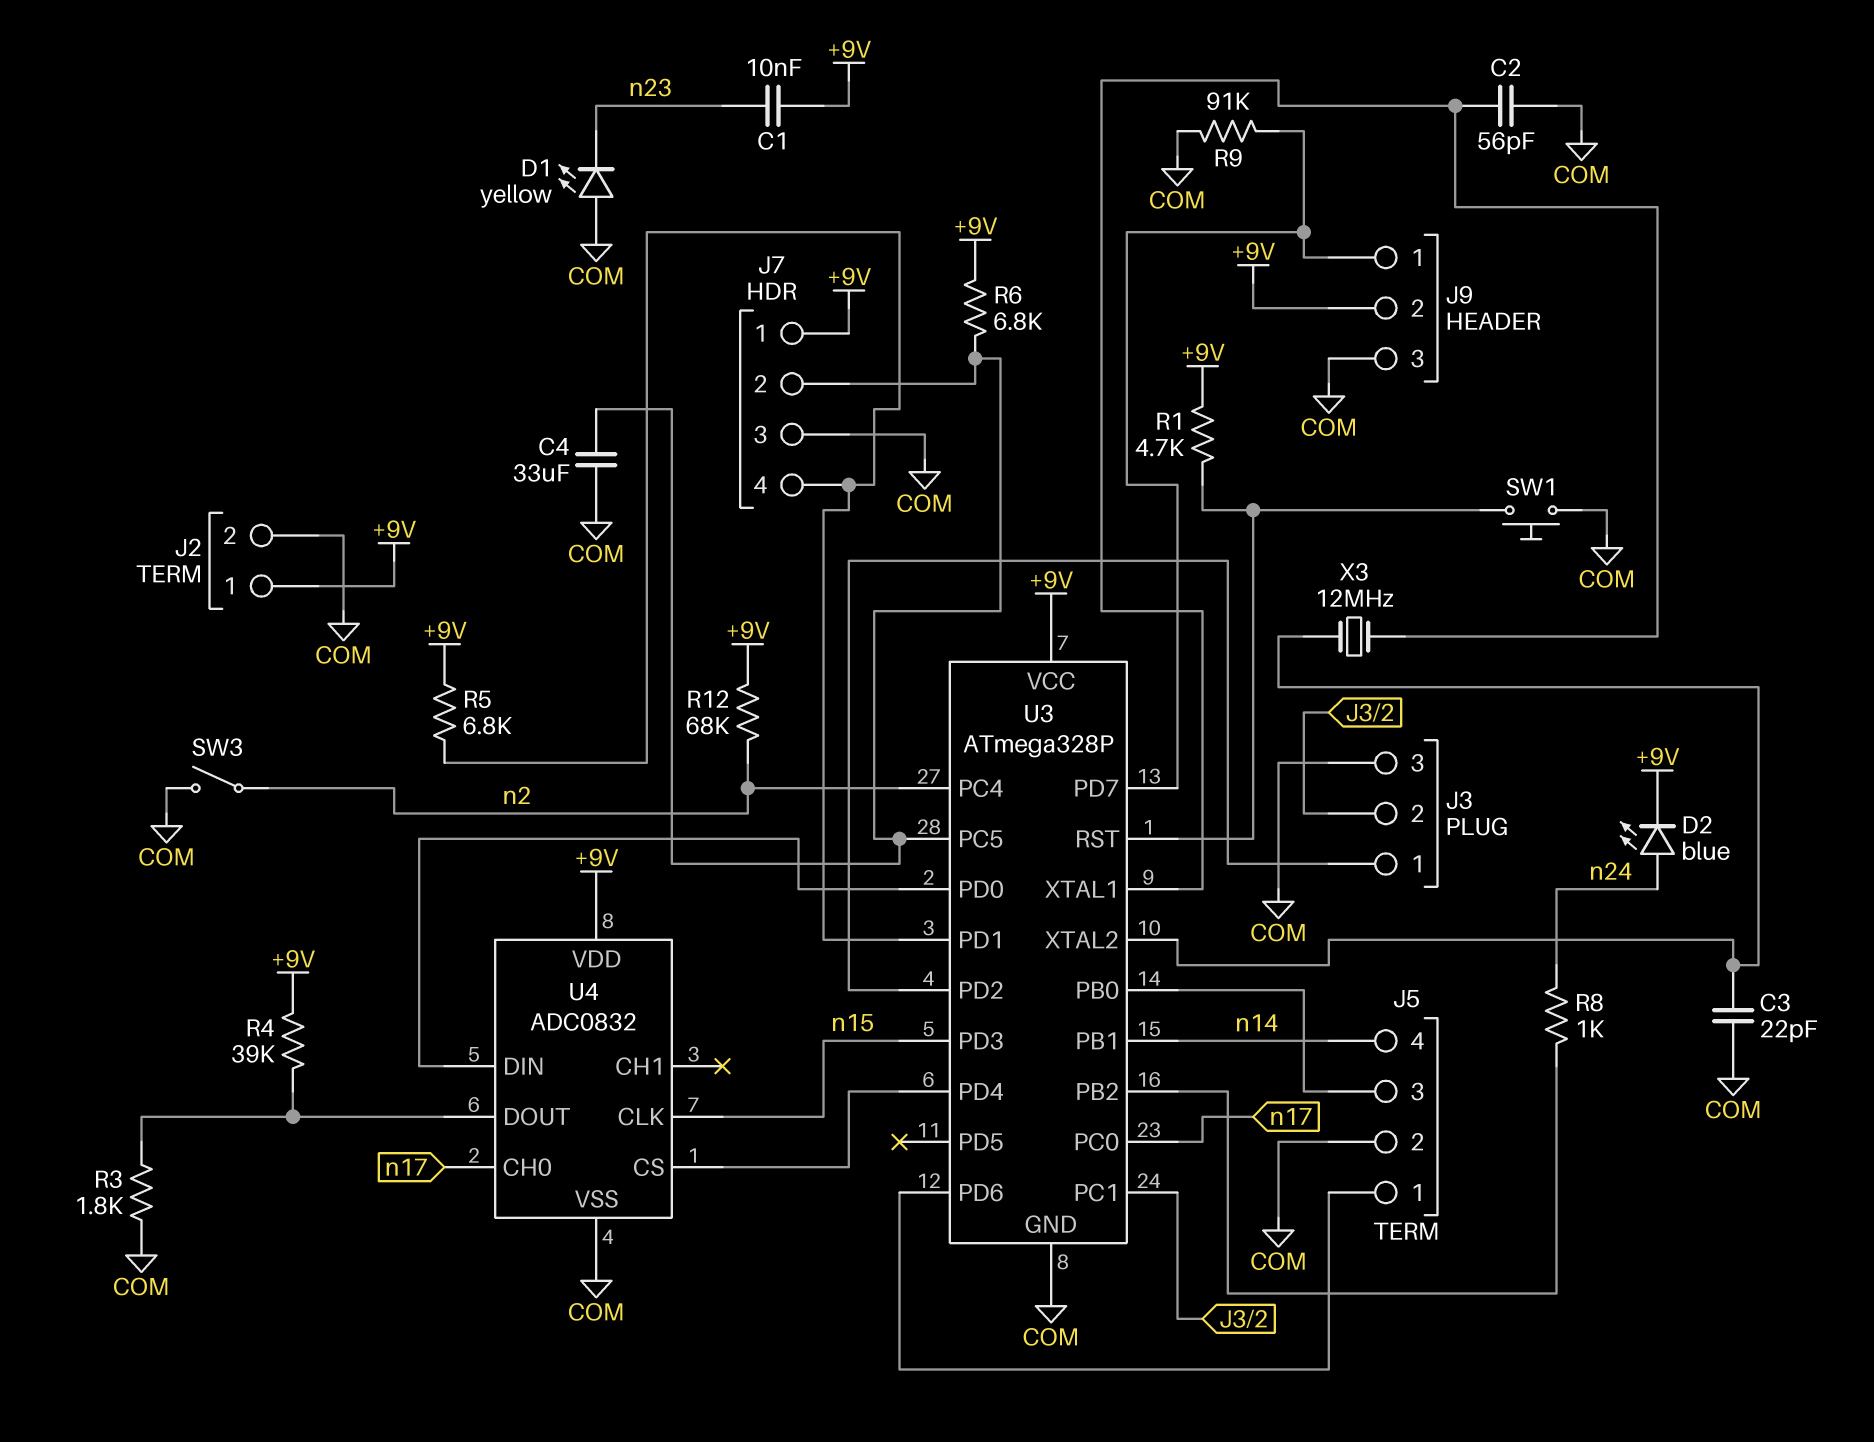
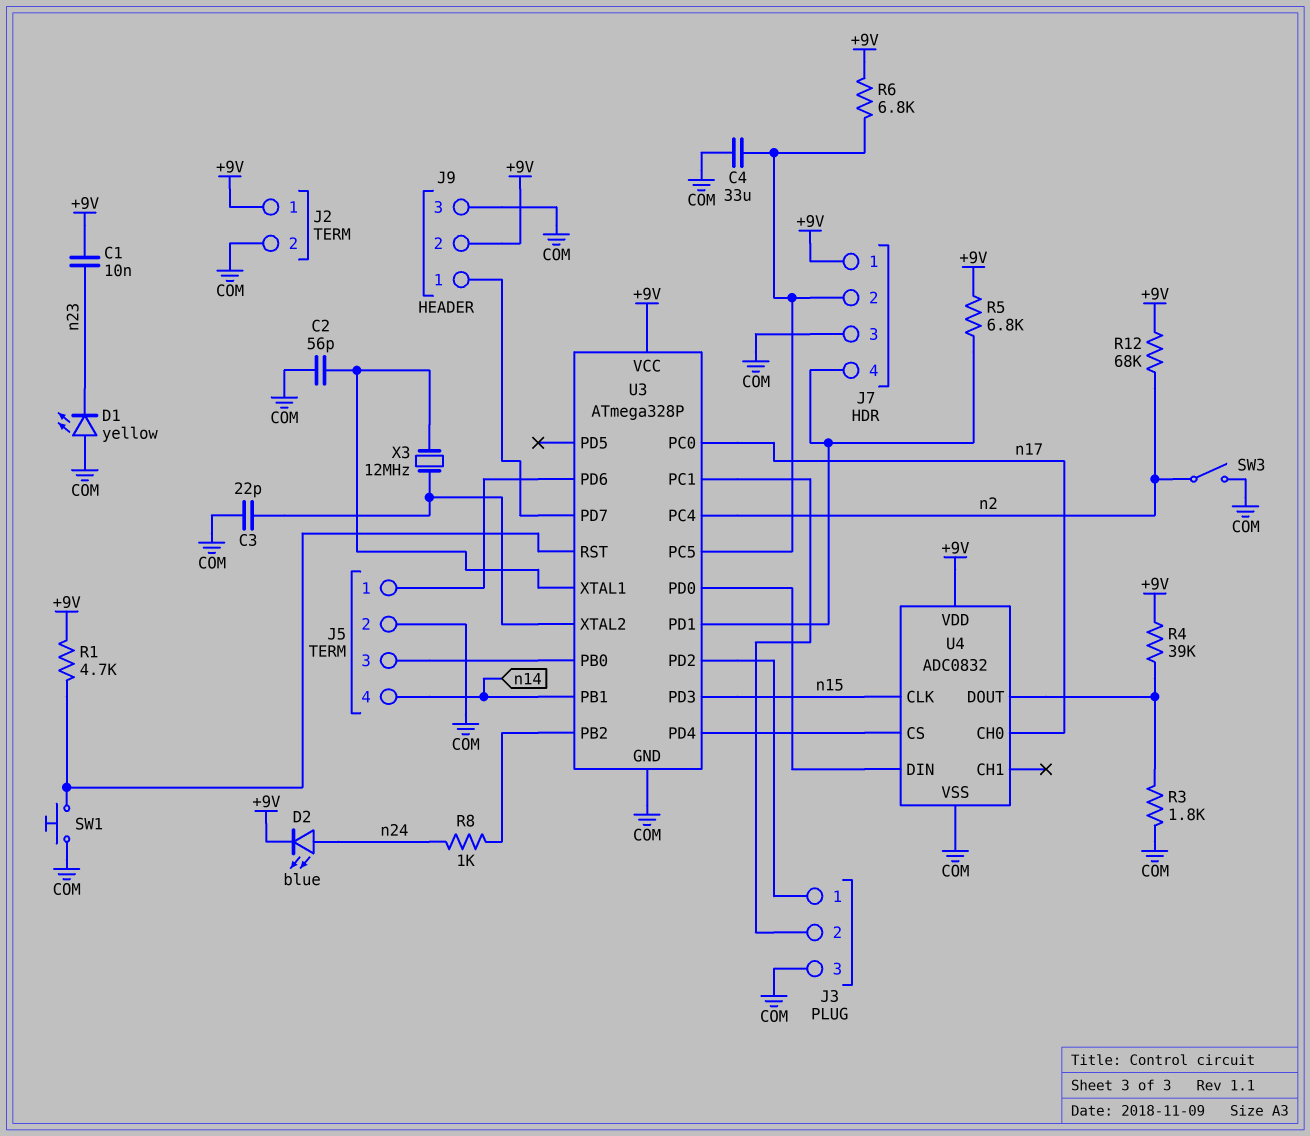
R9: 91k (COM, J9/1) -> none

